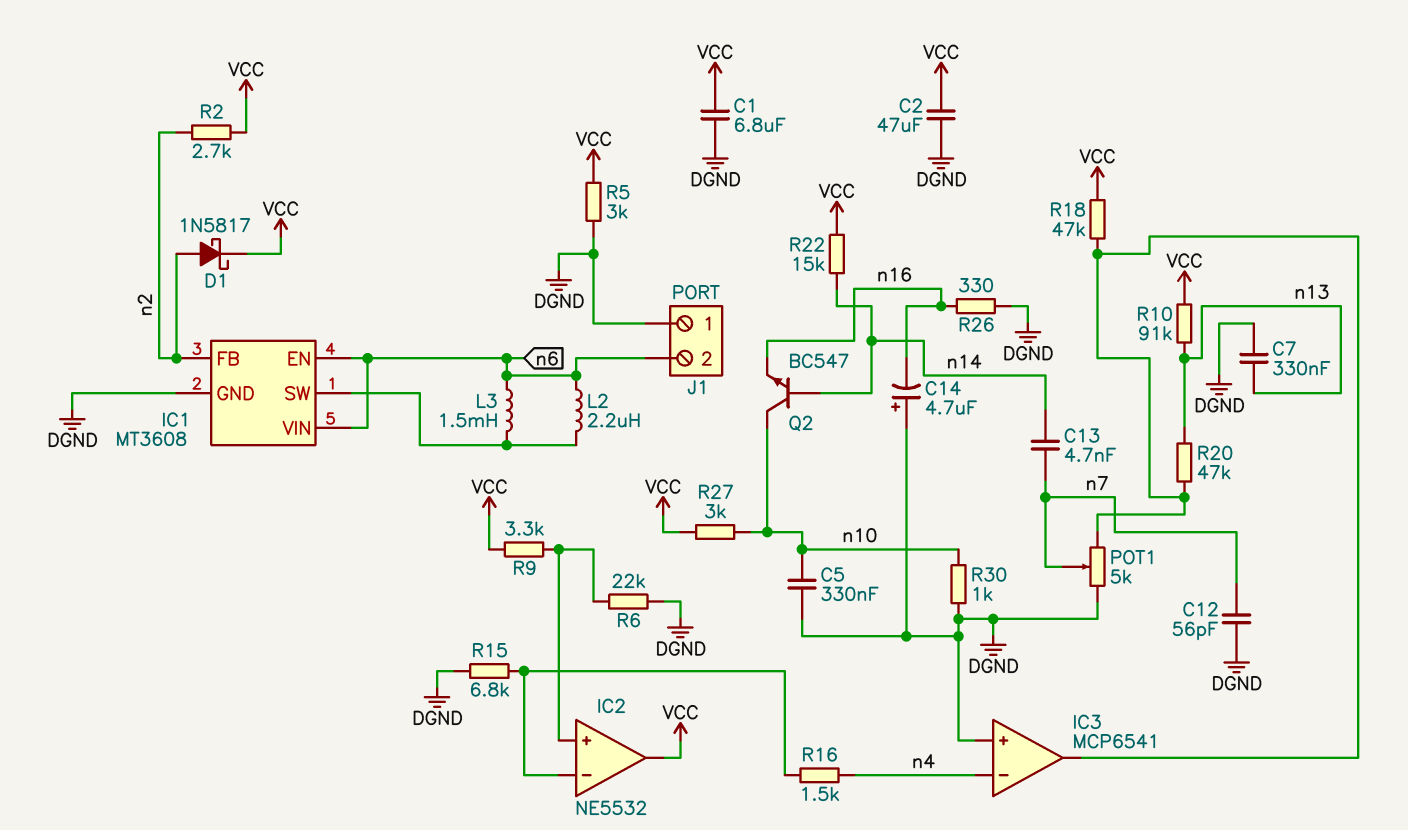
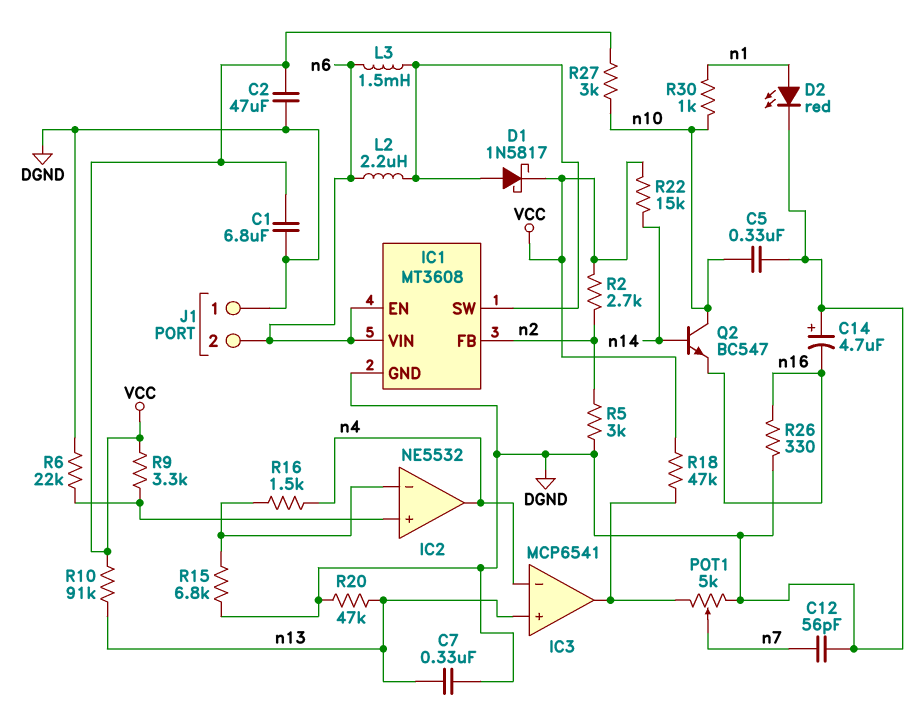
C13: 4.7nF (n7, n14) -> none
D1: schottky 1N5817 (A n2, K VCC) -> schottky 1N5817 (A IC1/SW, K VCC)
D2: none -> LED red (A n1, K DGND)
IC2 pin out: VCC -> n4
IC3 pin in+: DGND -> n13
R5: 3k (DGND, VCC) -> 3k (DGND, n2)
R20: 47k (IC3/out, n13) -> 47k (DGND, n13)
R30: 1k (DGND, n10) -> 1k (n1, n10)

